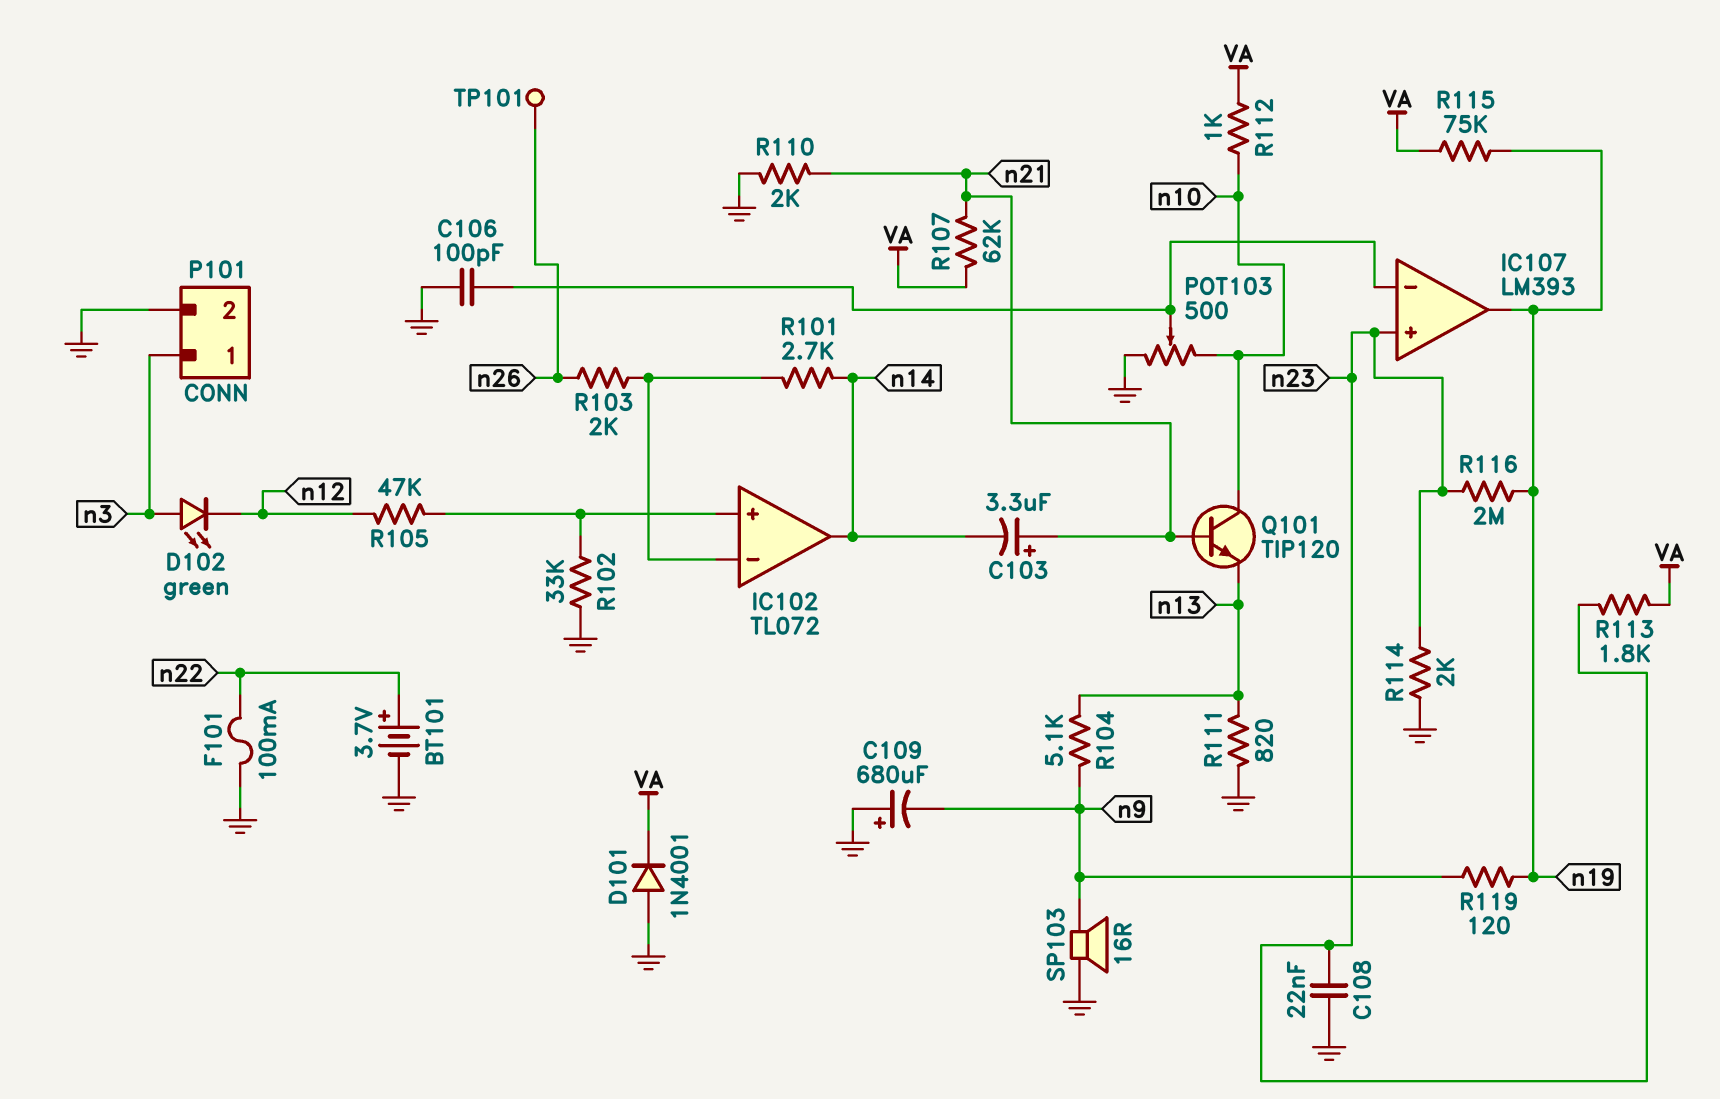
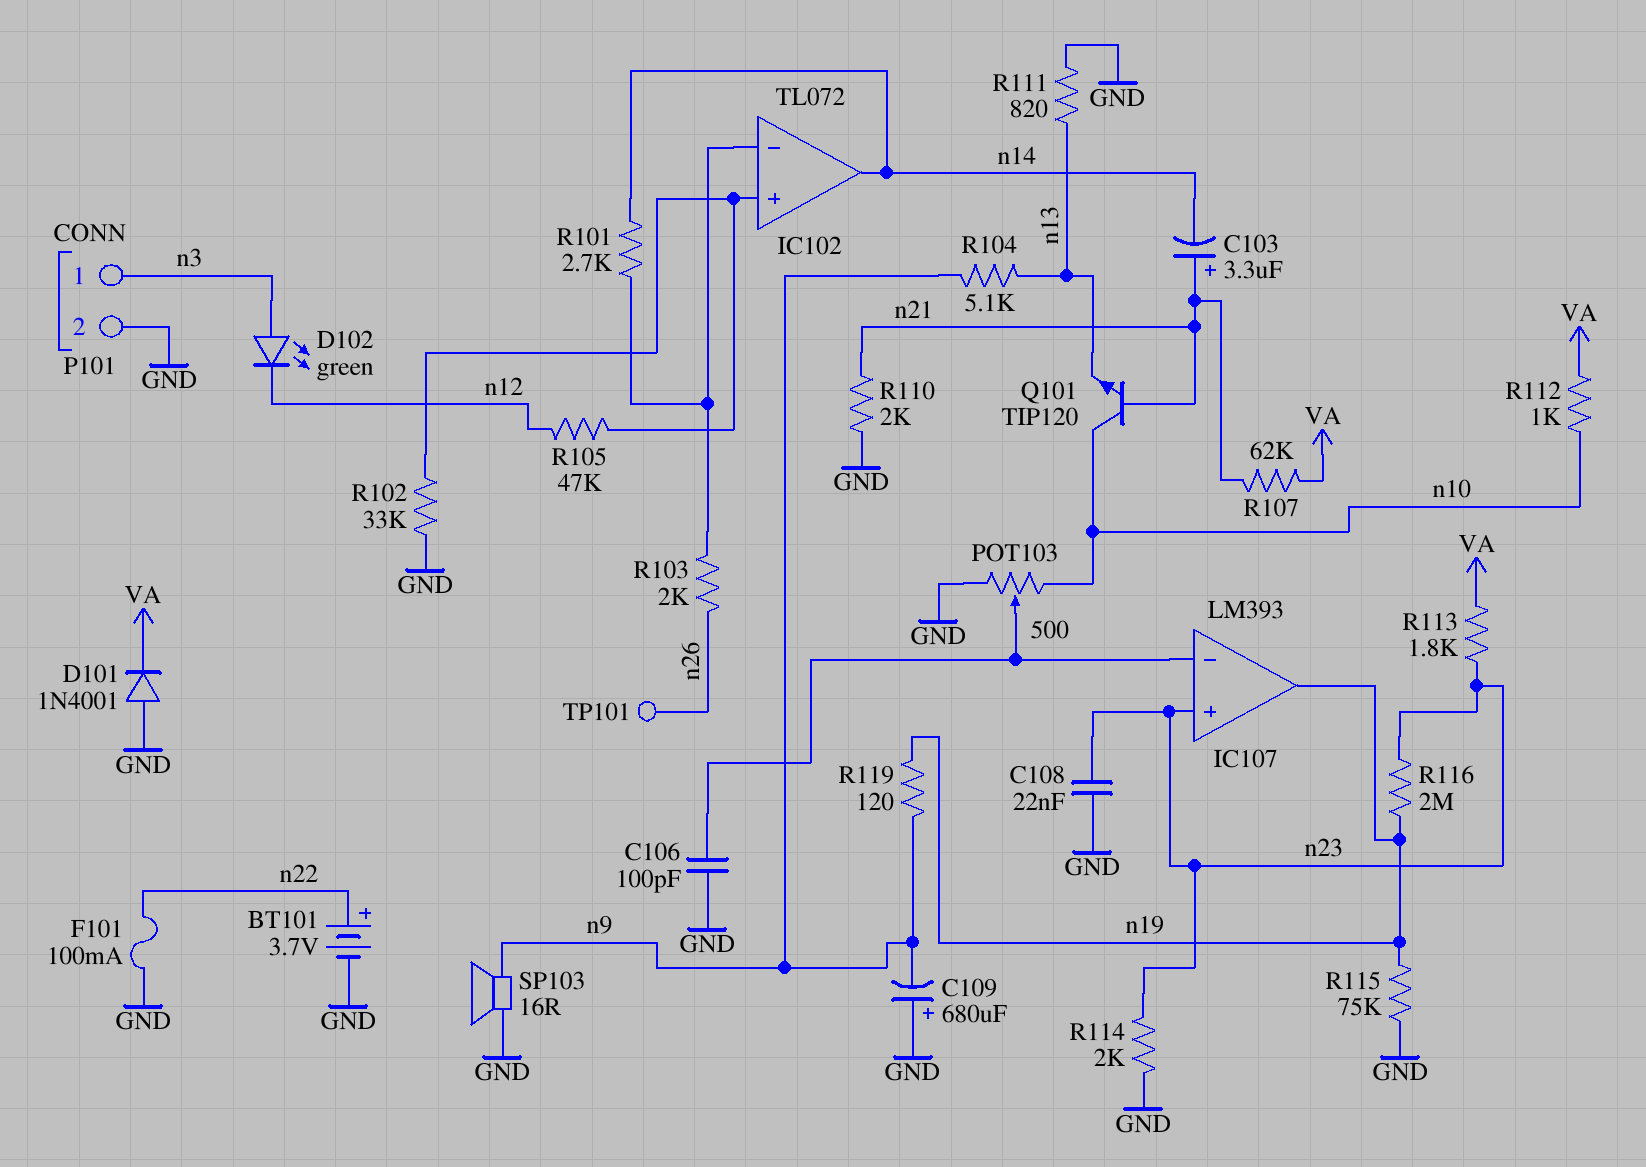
R115: 75k (VA, n19) -> 75k (GND, n19)

